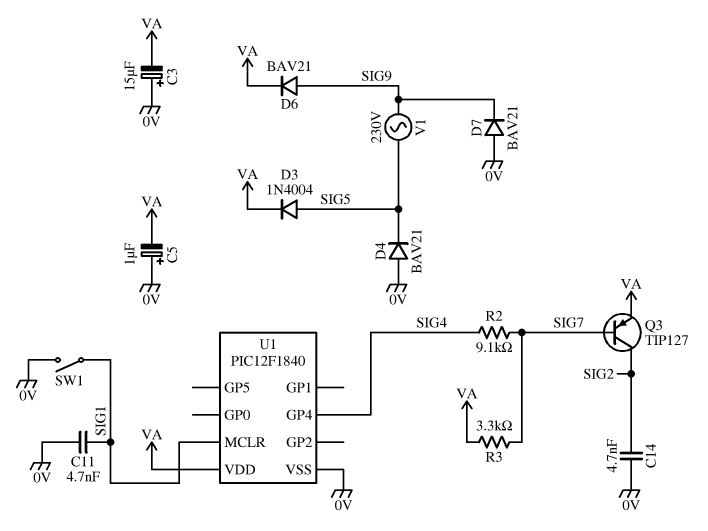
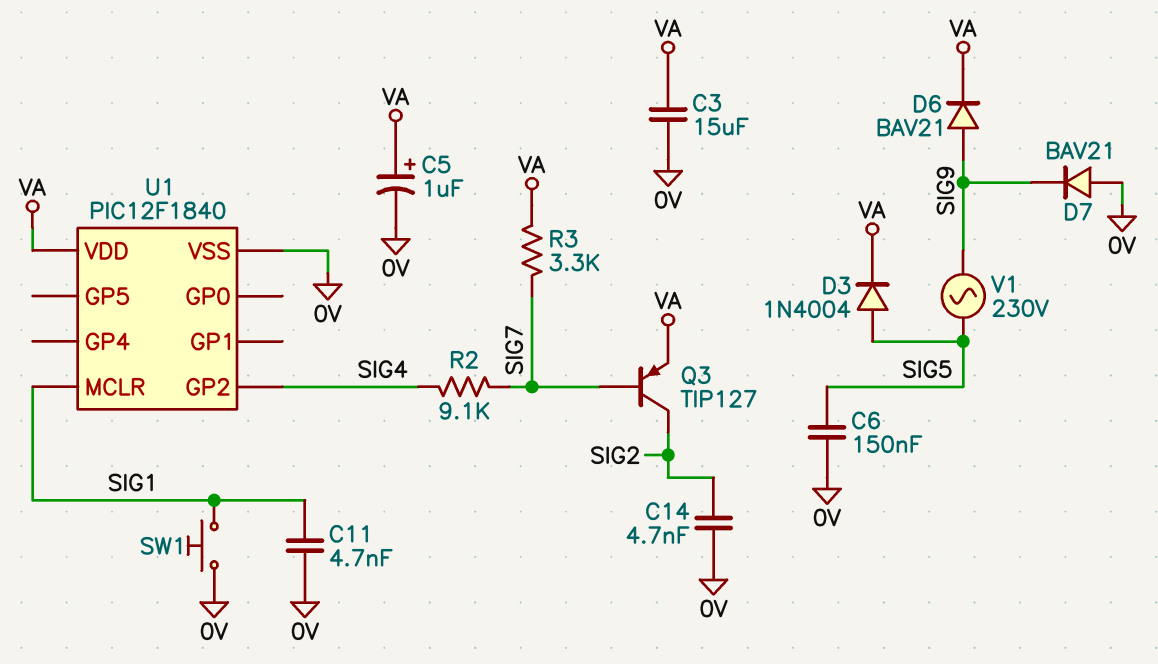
C3: 15uF (plus 0V, minus VA) -> 15uF (0V, VA)
C5: 1uF (plus 0V, minus VA) -> 1uF (plus VA, minus 0V)
C6: none -> 150nF (0V, SIG5)
D4: diode BAV21 (A 0V, K SIG5) -> none
SW1: switch (0V, SIG1) -> button (0V, SIG1)
U1 pin GP2: none -> SIG4
U1 pin GP4: SIG4 -> none

